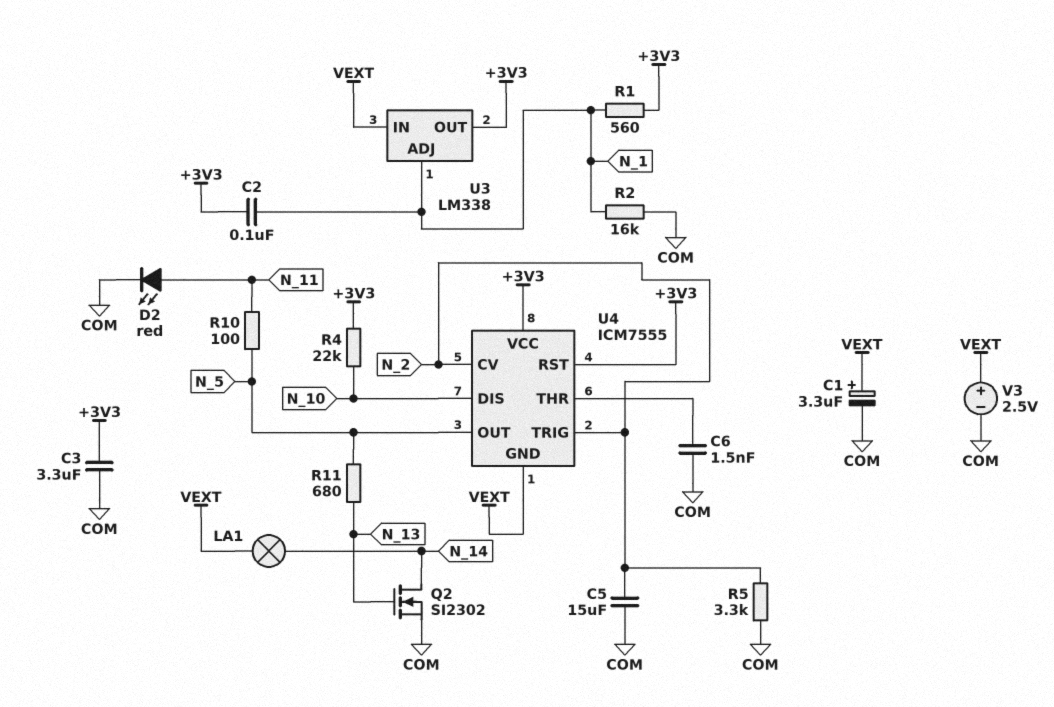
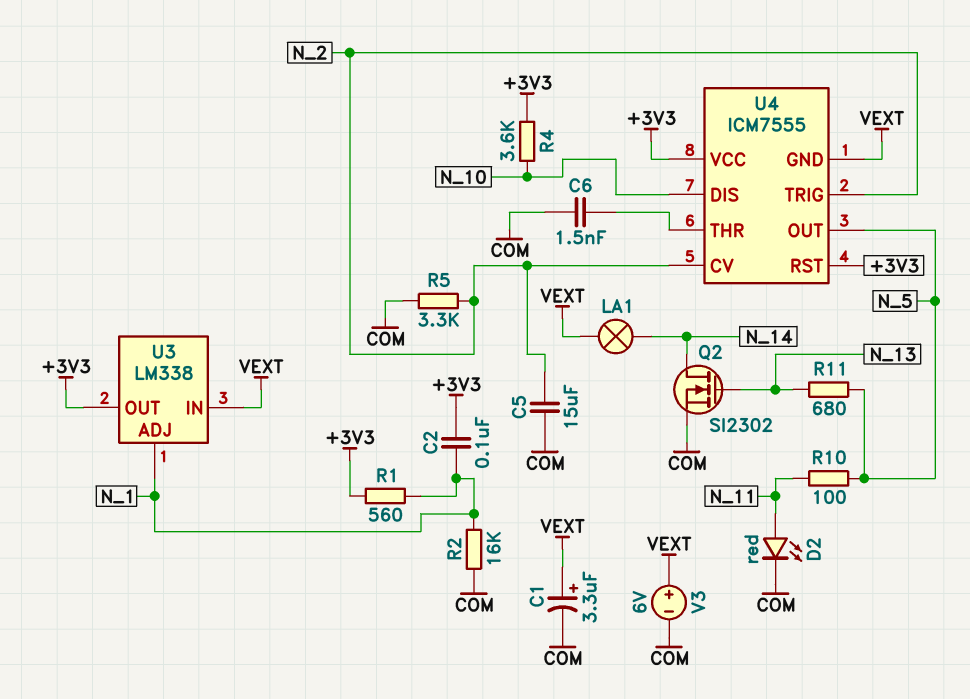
C3: 3.3uF (+3V3, COM) -> none
R4: 22k (+3V3, N_10) -> 3.6k (+3V3, N_10)
V3: 2.5V (plus VEXT, minus COM) -> 6V (plus VEXT, minus COM)

